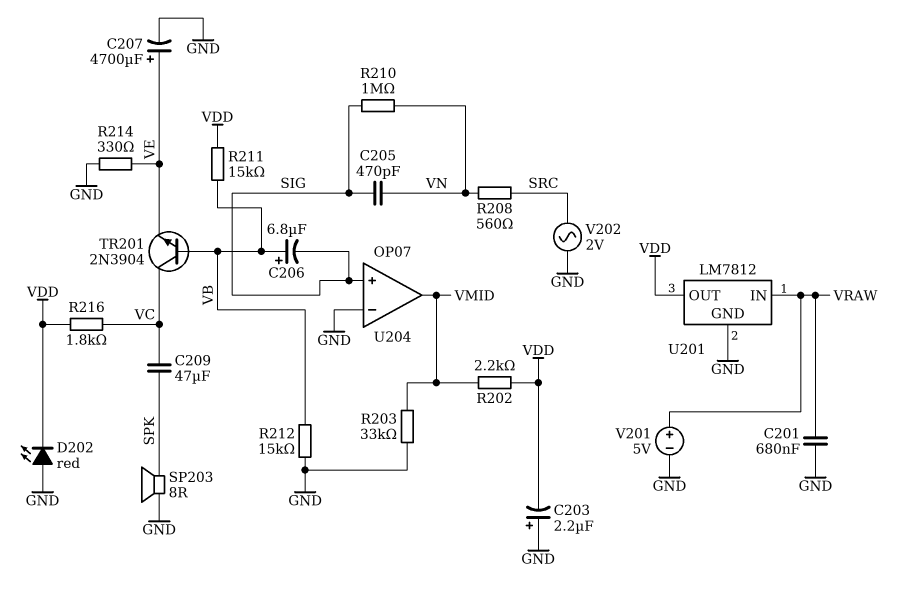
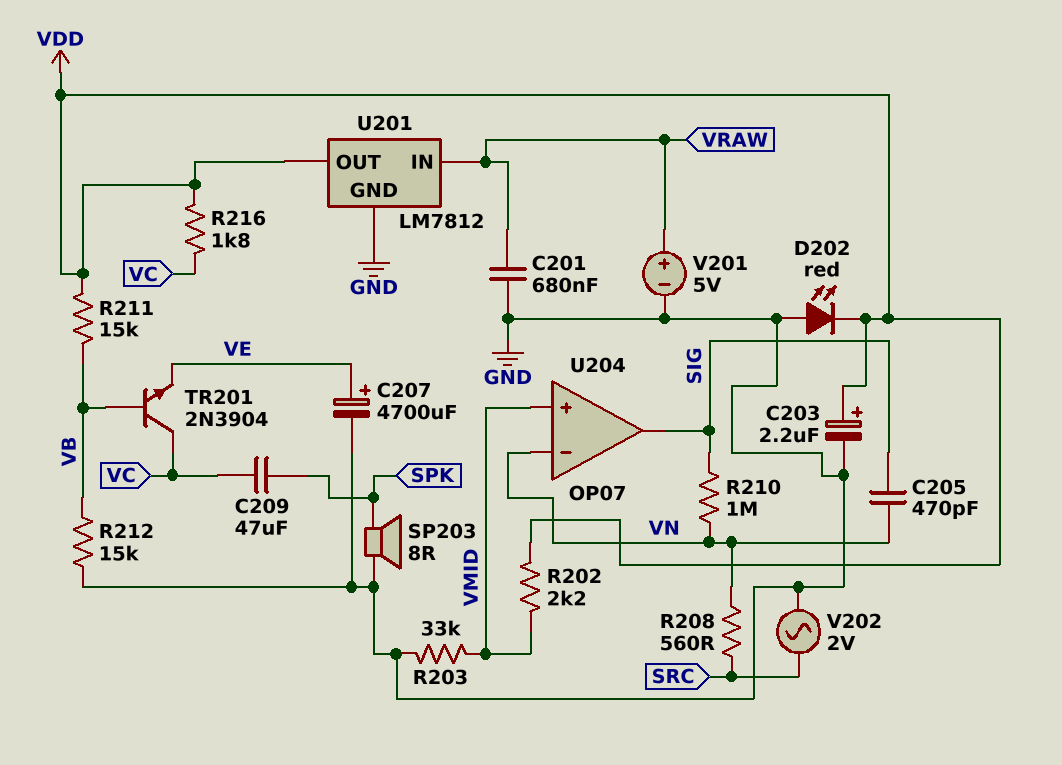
C203: 2.2uF (plus GND, minus VDD) -> 2.2uF (plus VDD, minus GND)
C206: 6.8uF (plus VB, minus SIG) -> none
R214: 330 (GND, VE) -> none
U204 pin in+: SIG -> VMID
U204 pin in-: GND -> VN
U204 pin out: VMID -> SIG

